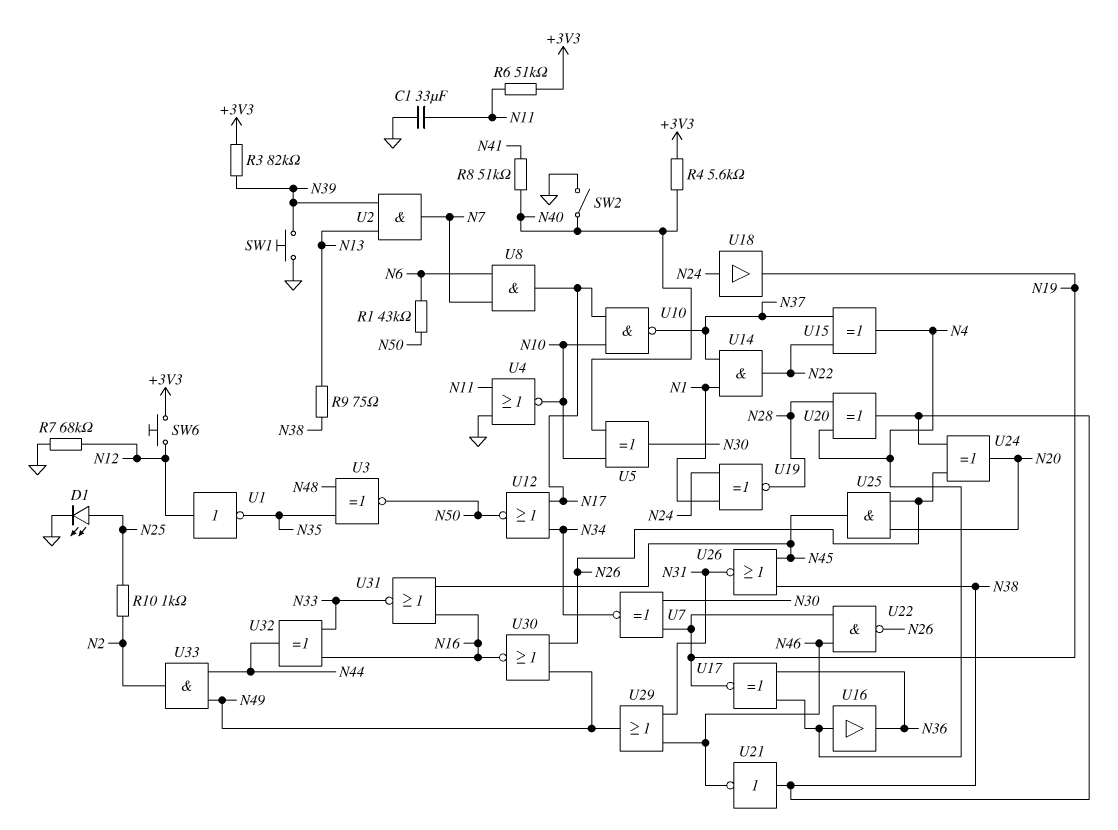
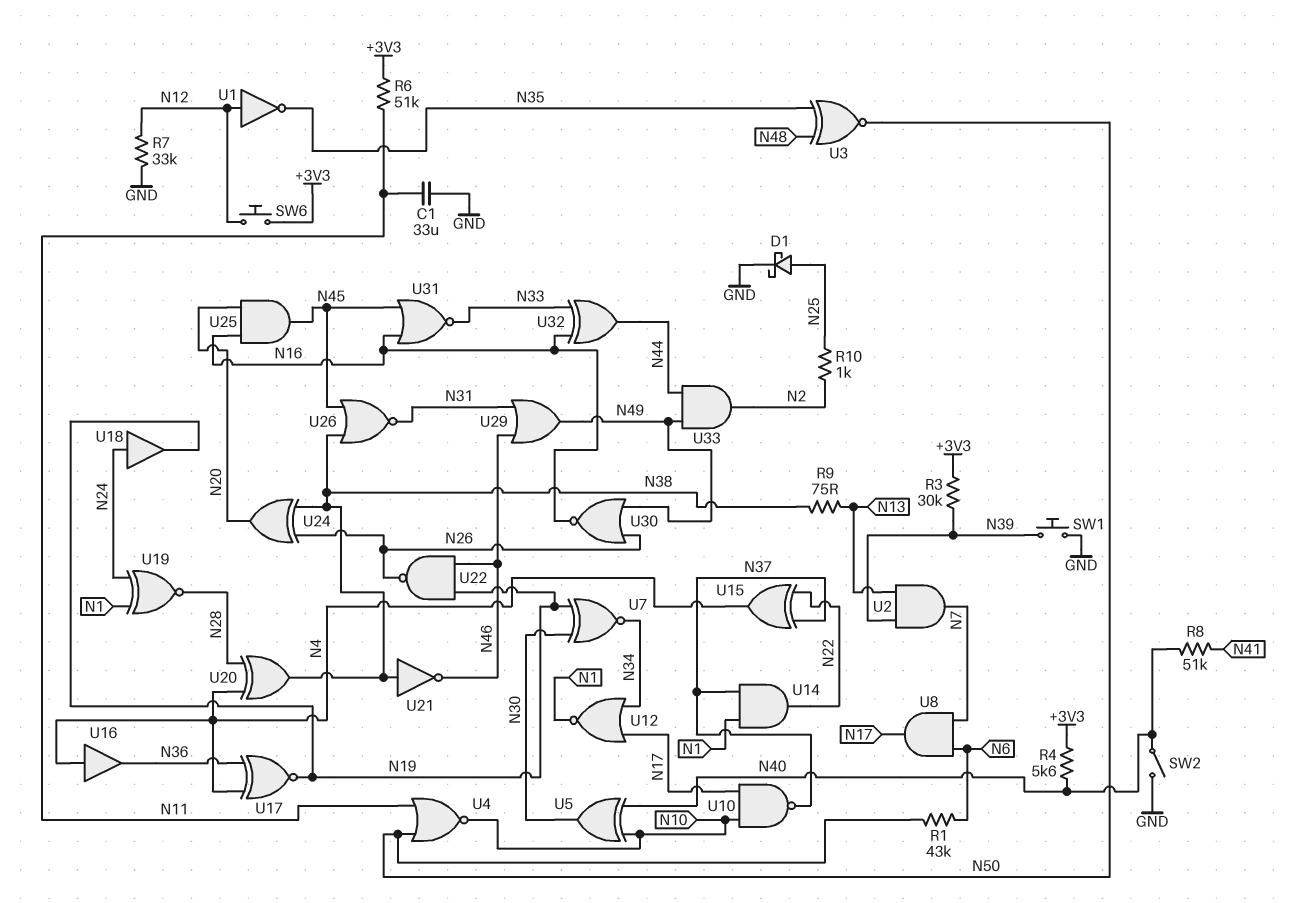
D1: LED (A N25, K GND) -> schottky (A N25, K GND)
R3: 82k (+3V3, N39) -> 30k (+3V3, N39)
R7: 68k (GND, N12) -> 33k (GND, N12)
U4: NOR (in GND, in N11, out N10) -> NOR (in N11, in N50, out N10)
U12: NOR (in N17, in N34, out N50) -> NOR (in N17, in N34, out N1)
U25: AND (in N20, in N26, out N45) -> AND (in N16, in N20, out N45)

